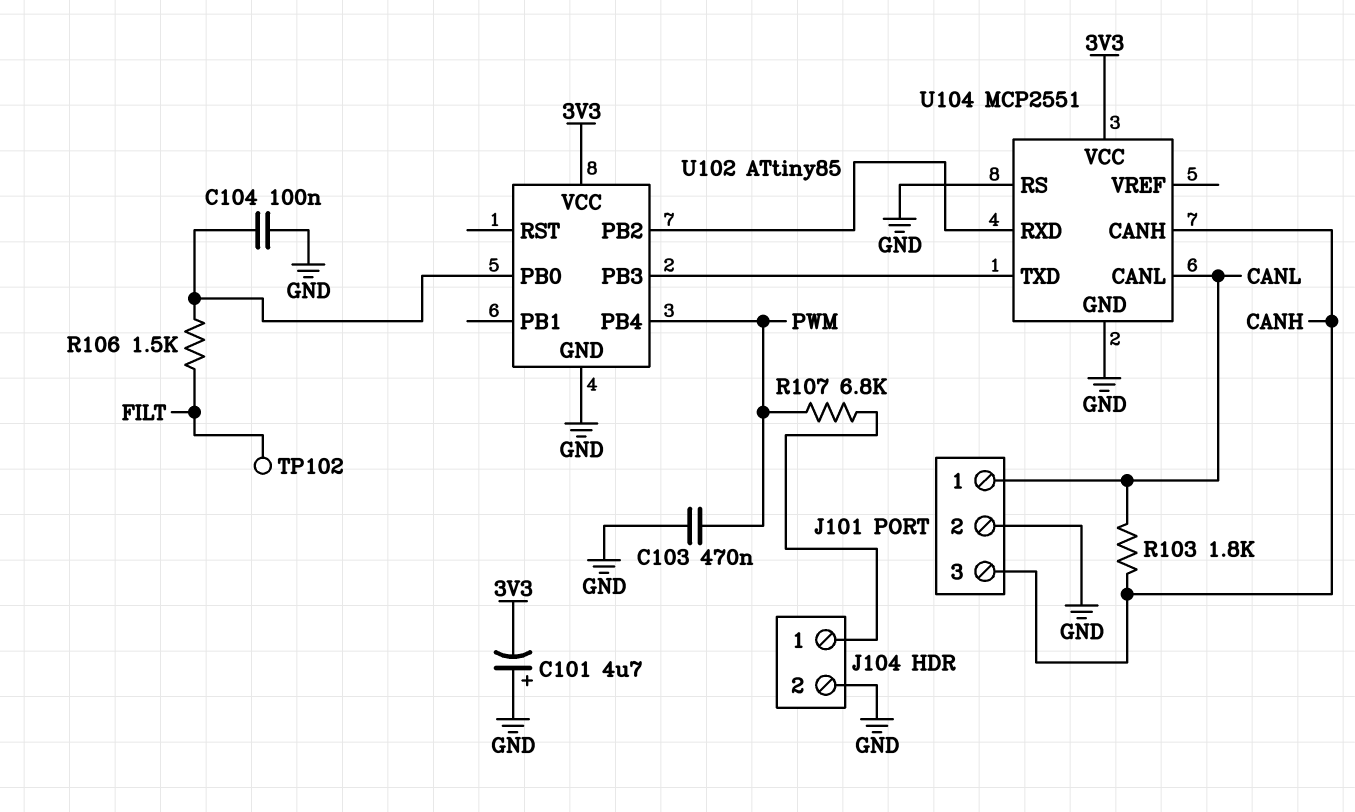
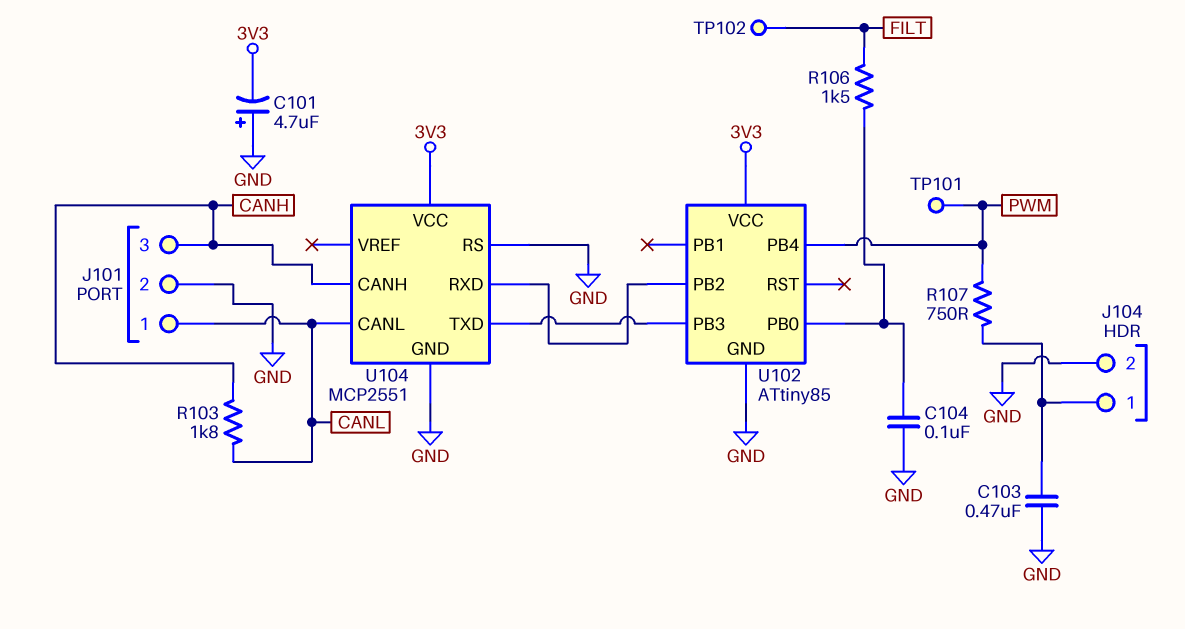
C103: 470nF (GND, PWM) -> 470nF (GND, J104/1)
R107: 6.8k (J104/1, PWM) -> 750 (J104/1, PWM)
TP101: none -> test point (PWM)

